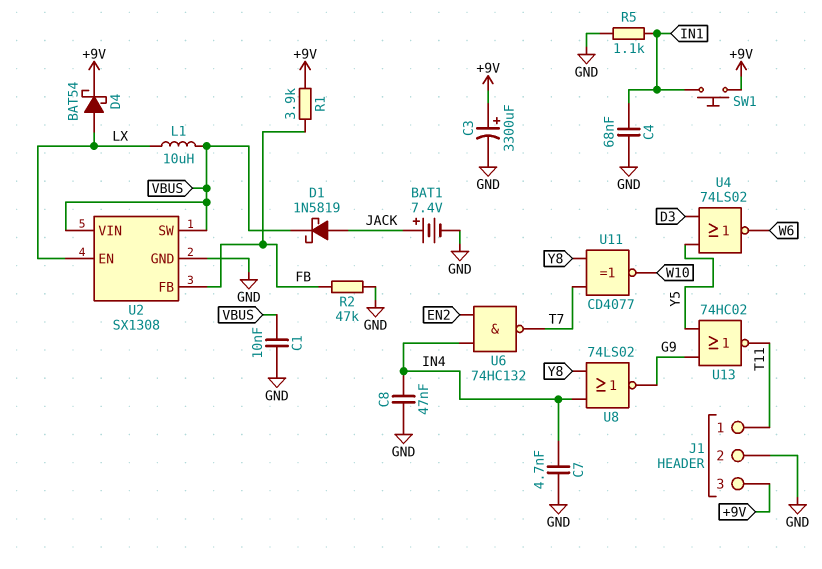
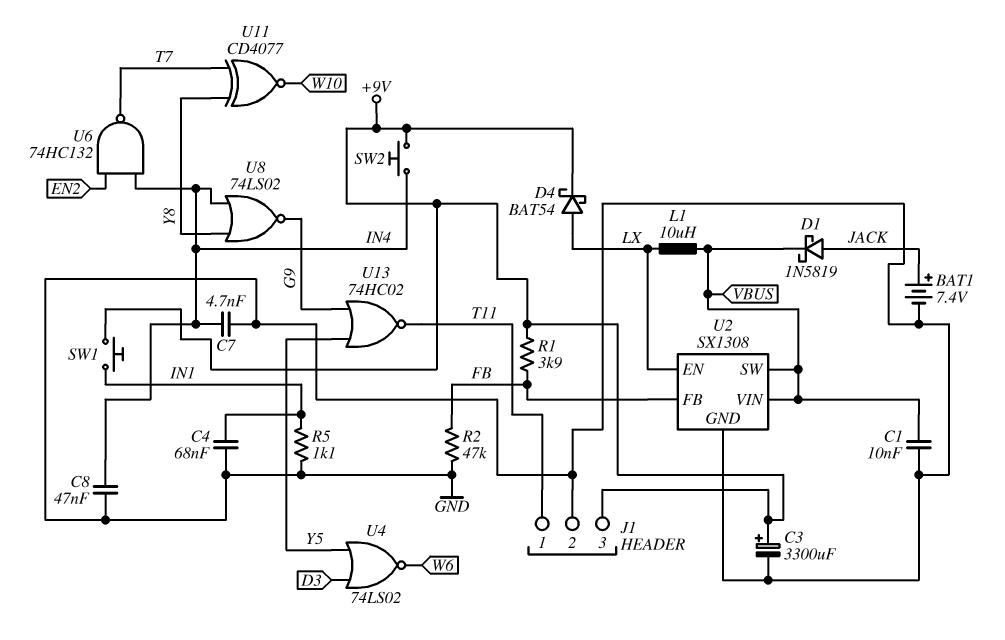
SW2: none -> button (+9V, IN4)

